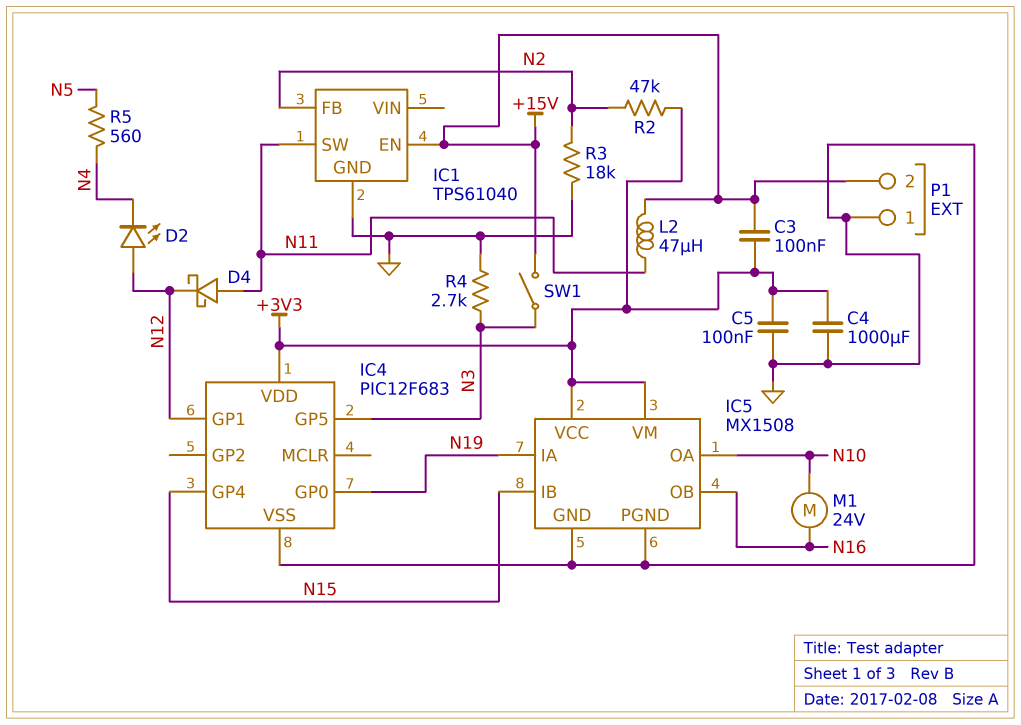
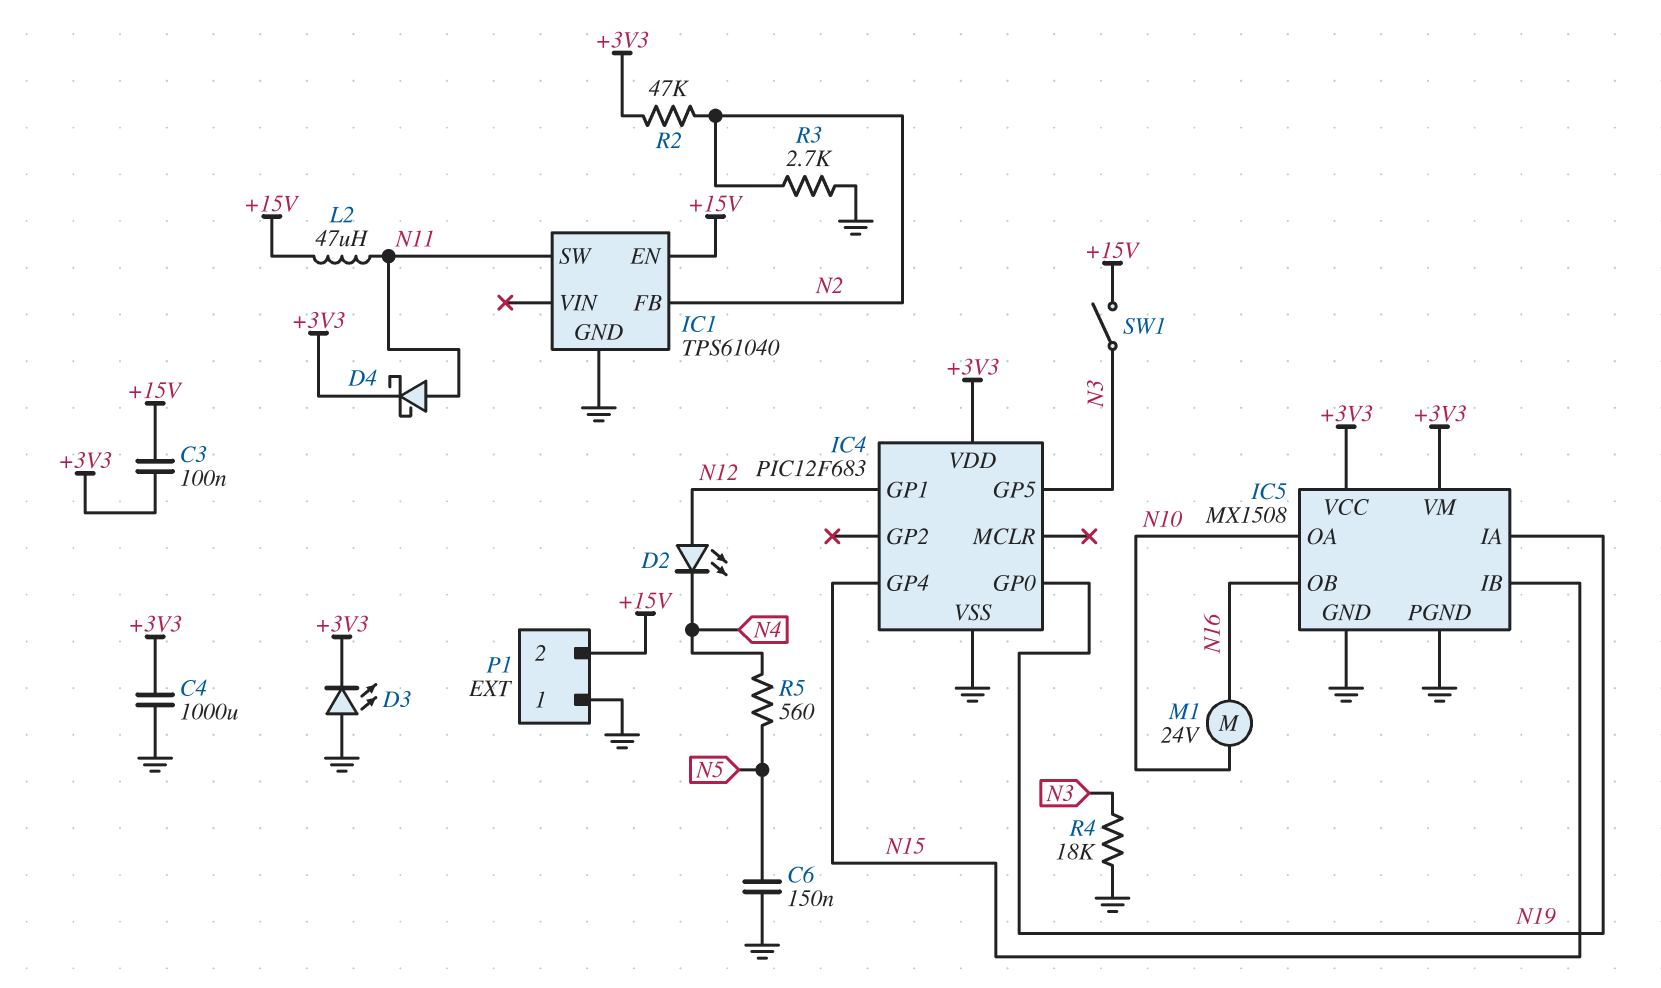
C5: 100nF (+3V3, GND) -> none
C6: none -> 150nF (GND, N5)
D3: none -> LED (A GND, K +3V3)
D4: schottky (A N11, K N12) -> schottky (A N11, K +3V3)
R3: 18k (GND, N2) -> 2.7k (GND, N2)
R4: 2.7k (GND, N3) -> 18k (GND, N3)

